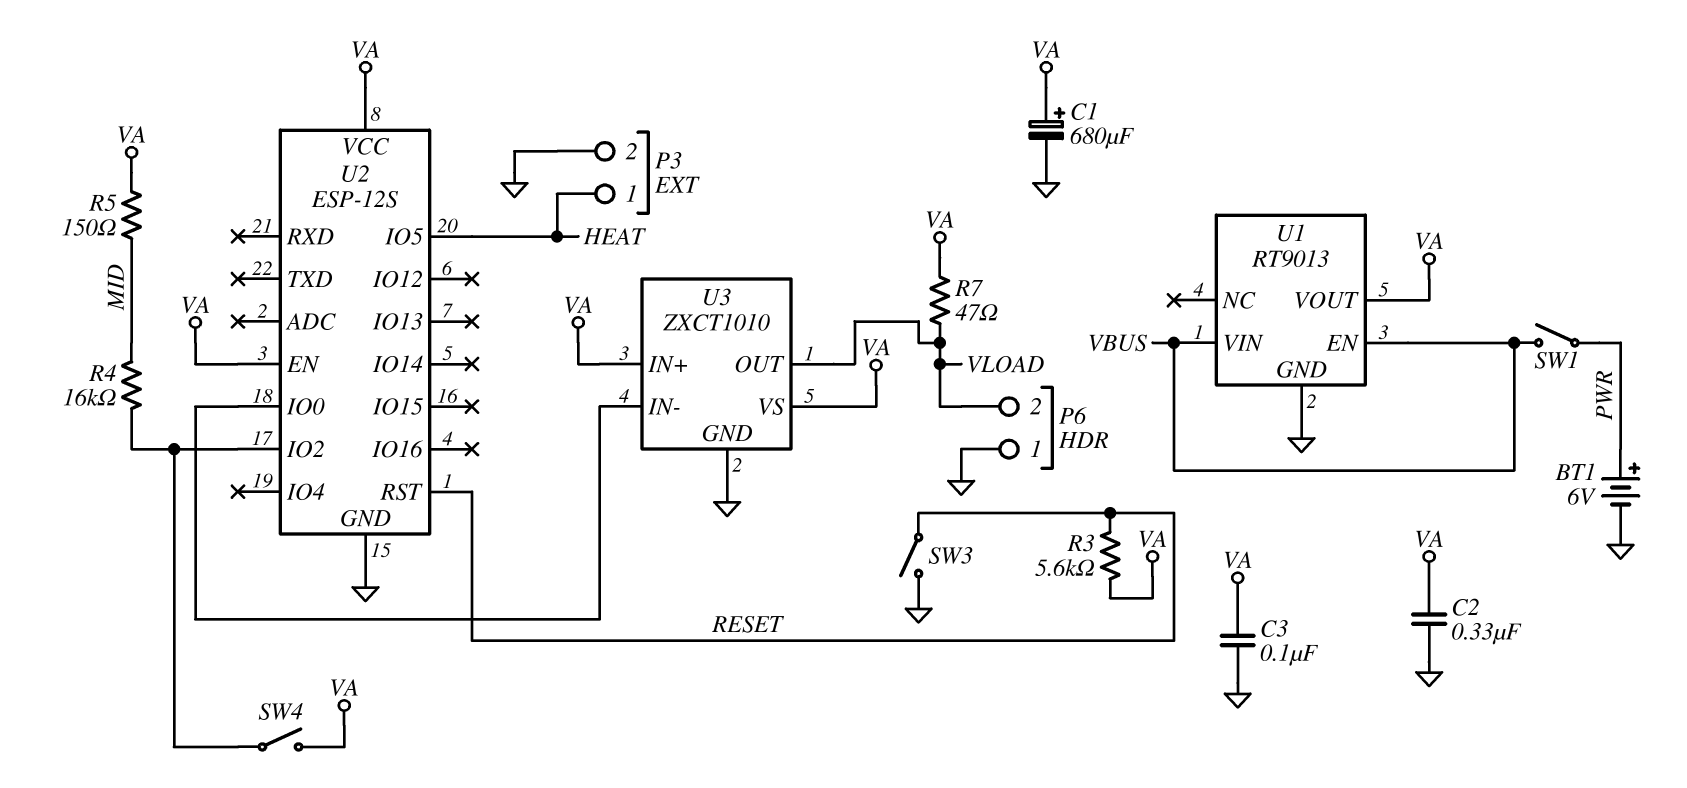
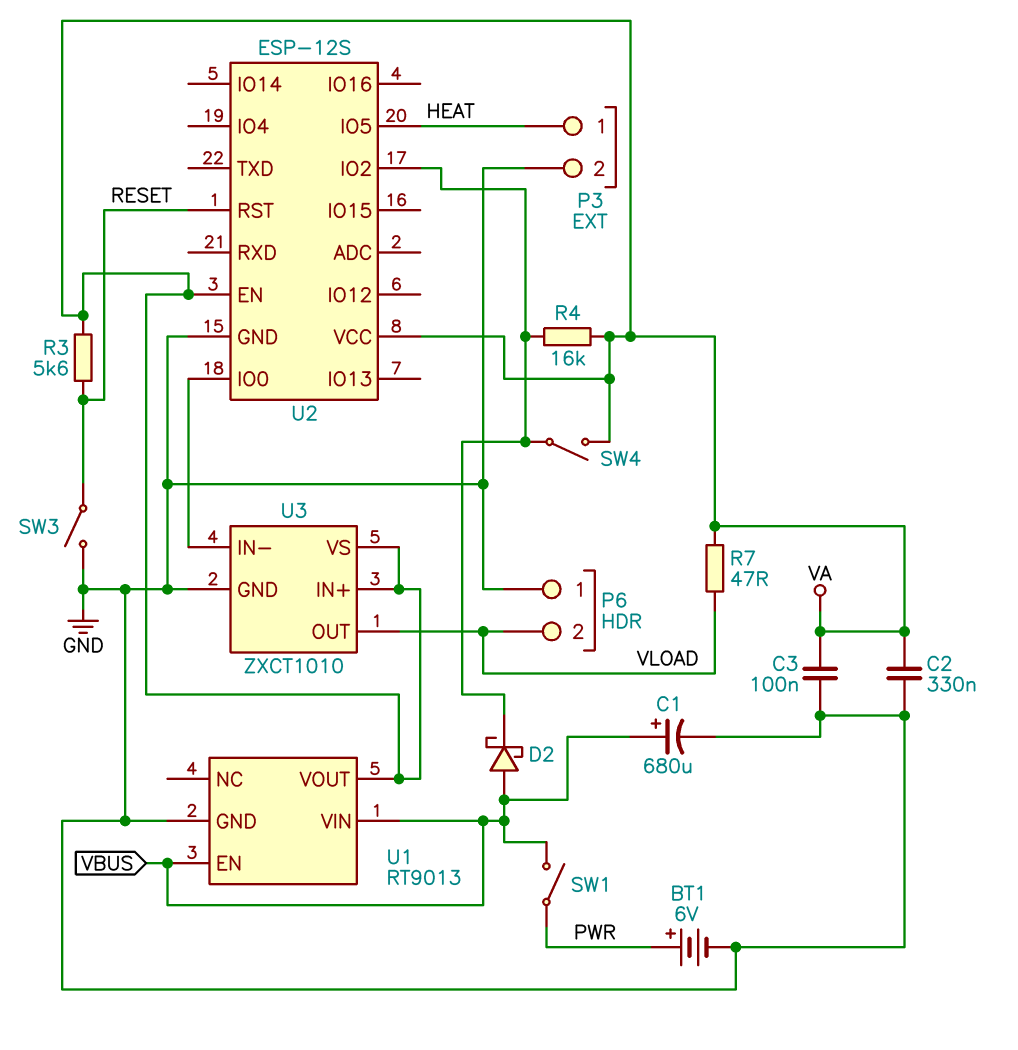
C1: 680uF (plus VA, minus GND) -> 680uF (plus VBUS, minus GND)
D2: none -> schottky (A VBUS, K U2/IO2)
R4: 16k (MID, U2/IO2) -> 16k (U2/IO2, VA)
R5: 150 (MID, VA) -> none

